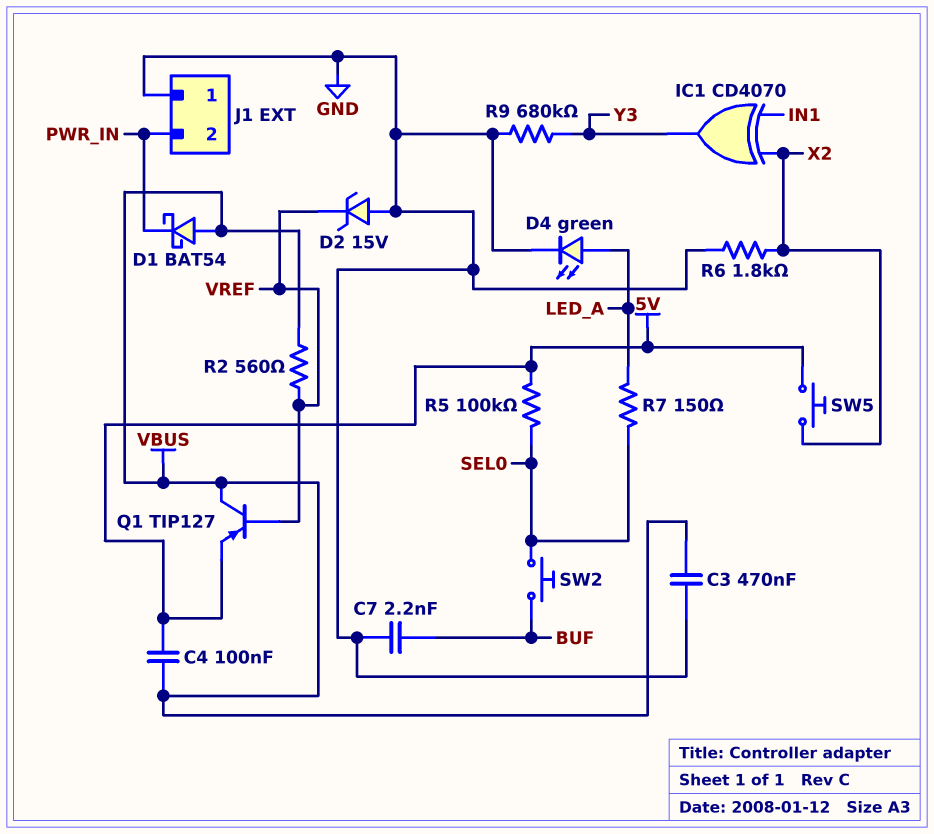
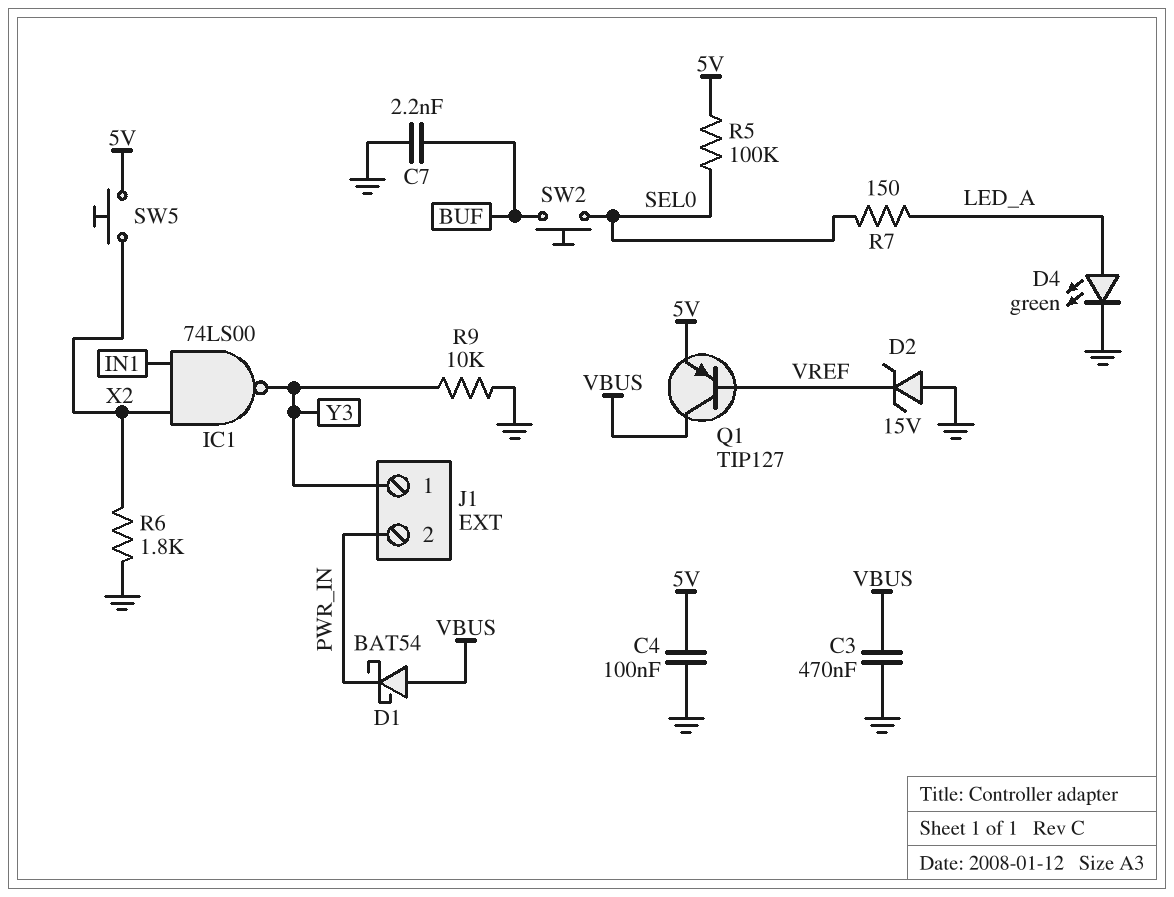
C4: 100nF (5V, VBUS) -> 100nF (5V, GND)
IC1: XOR CD4070 (in IN1, in X2, out Y3) -> NAND 74LS00 (in IN1, in X2, out Y3)
J1 pin 1: GND -> Y3
R2: 560 (VBUS, VREF) -> none
R9: 680k (GND, Y3) -> 10k (GND, Y3)

